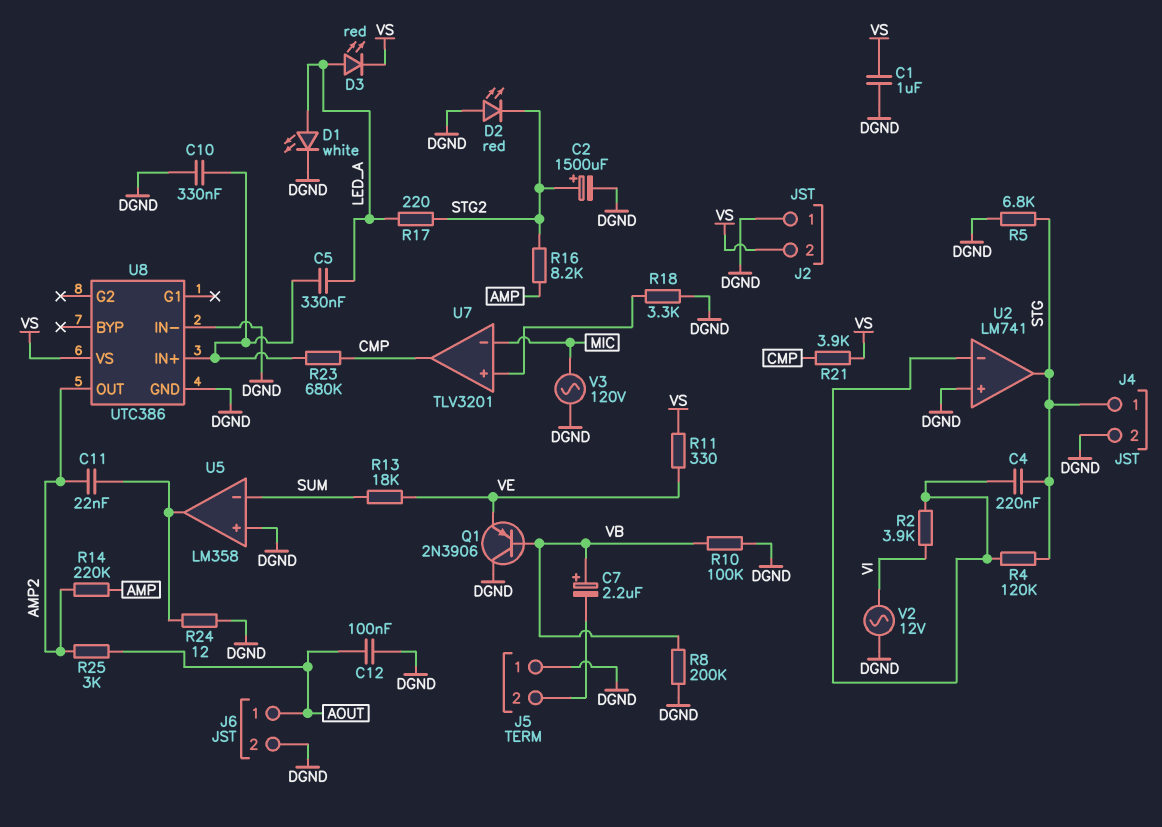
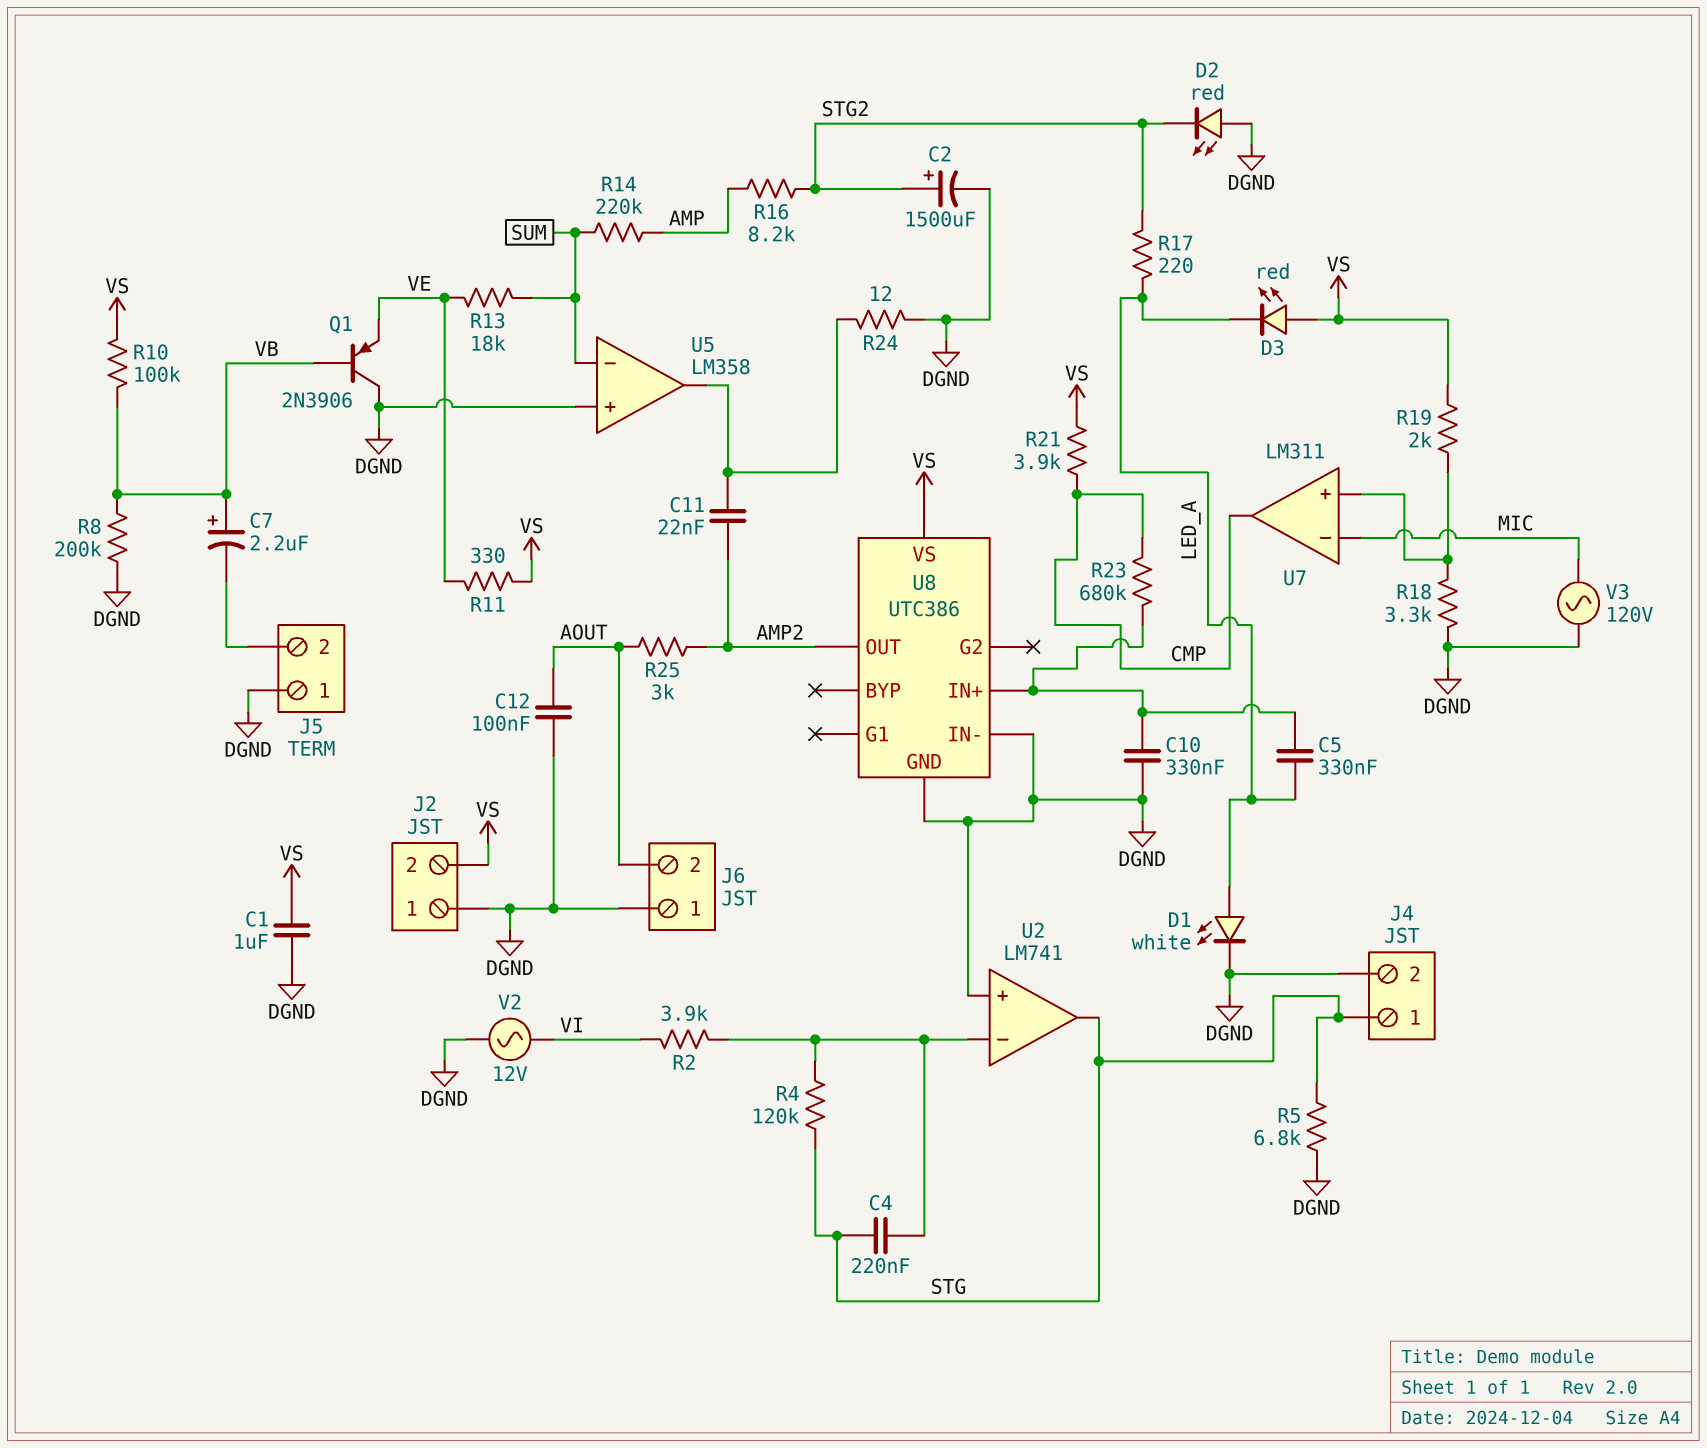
D3: LED red (A LED_A, K VS) -> LED red (A VS, K LED_A)
J6 pin 1: AOUT -> DGND
J6 pin 2: DGND -> AOUT
R10: 100k (DGND, VB) -> 100k (VB, VS)
R14: 220k (AMP, AMP2) -> 220k (AMP, SUM)
R19: none -> 2k (U7/in+, VS)
U7: TLV3201 -> LM311

